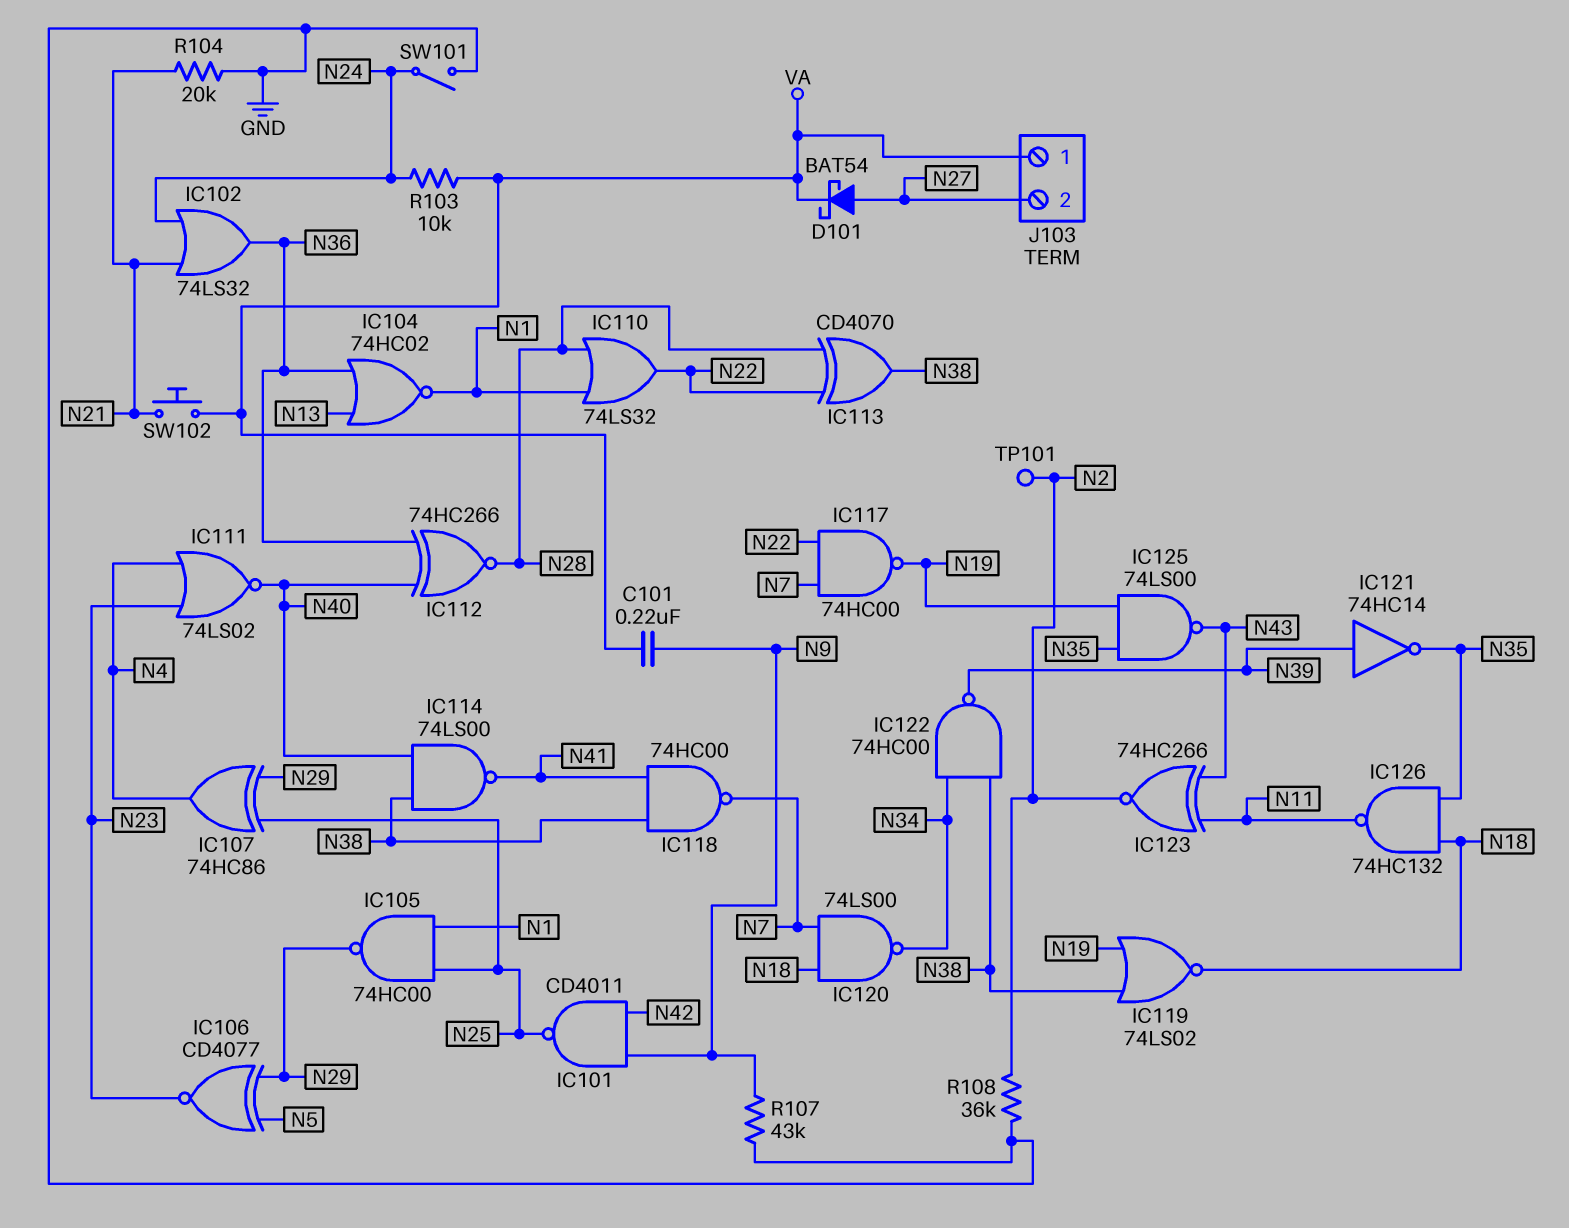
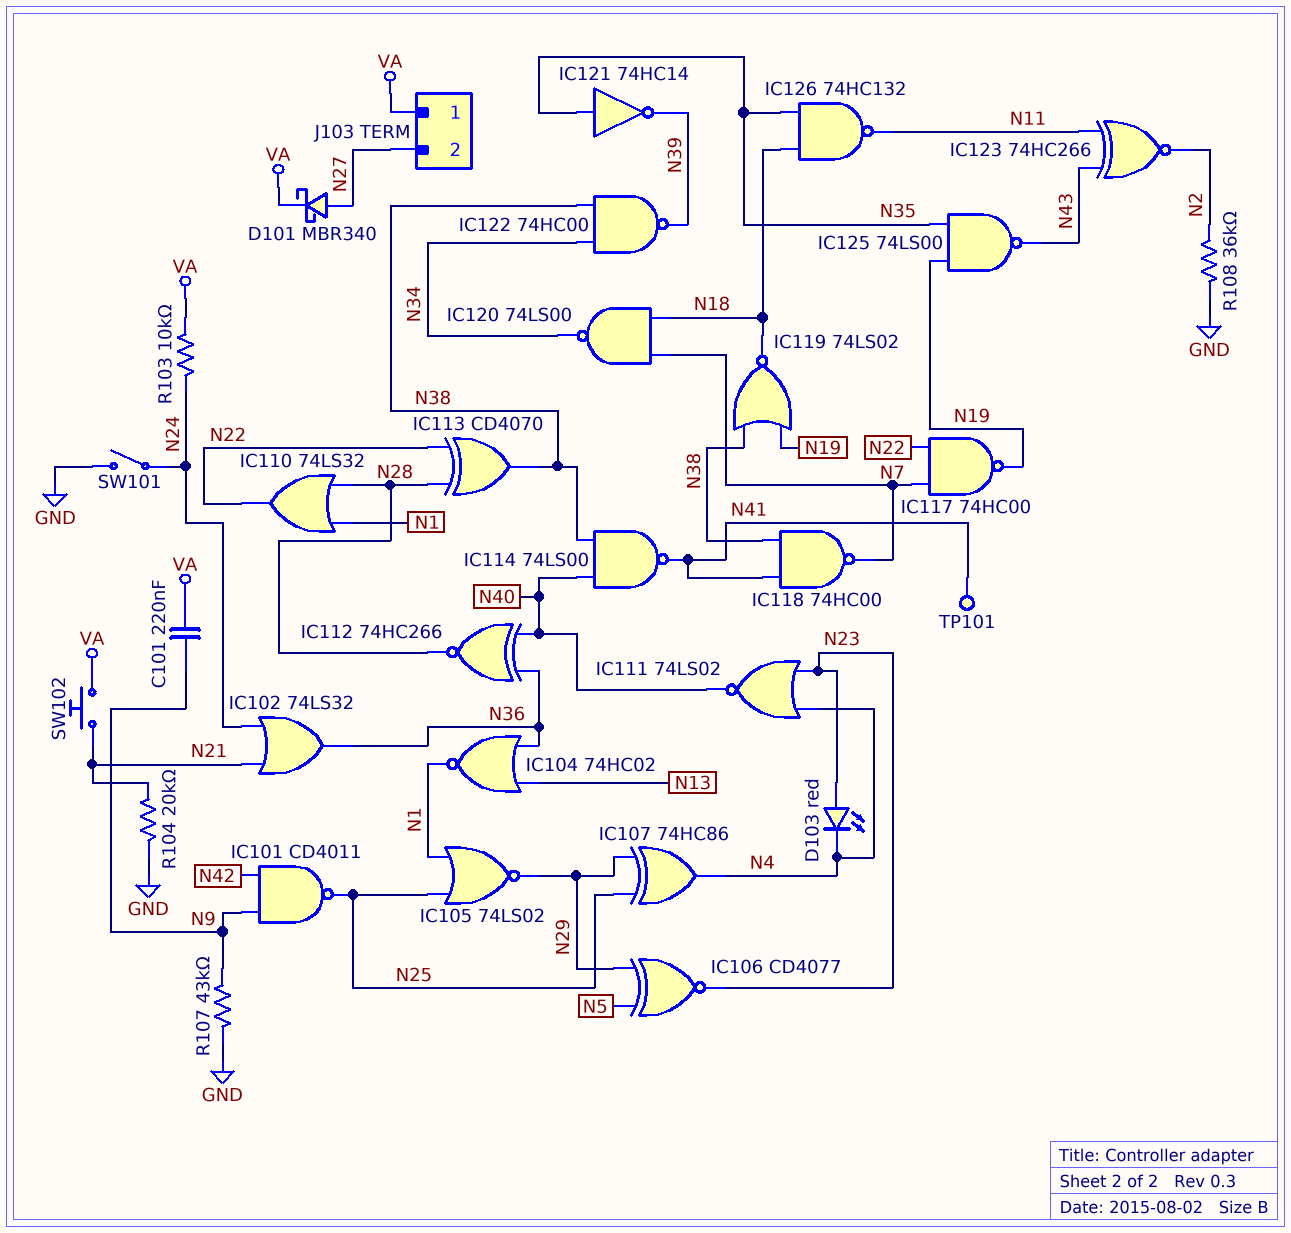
D101: schottky BAT54 (A N27, K VA) -> schottky MBR340 (A N27, K VA)
D103: none -> LED red (A N23, K N4)
IC105: NAND 74HC00 (in N1, in N25, out N29) -> NOR 74LS02 (in N1, in N25, out N29)
IC121: NOT 74HC14 (in N39, out N35) -> NOT 74HC14 (in N35, out N39)
TP101: test point (N2) -> test point (N41)

